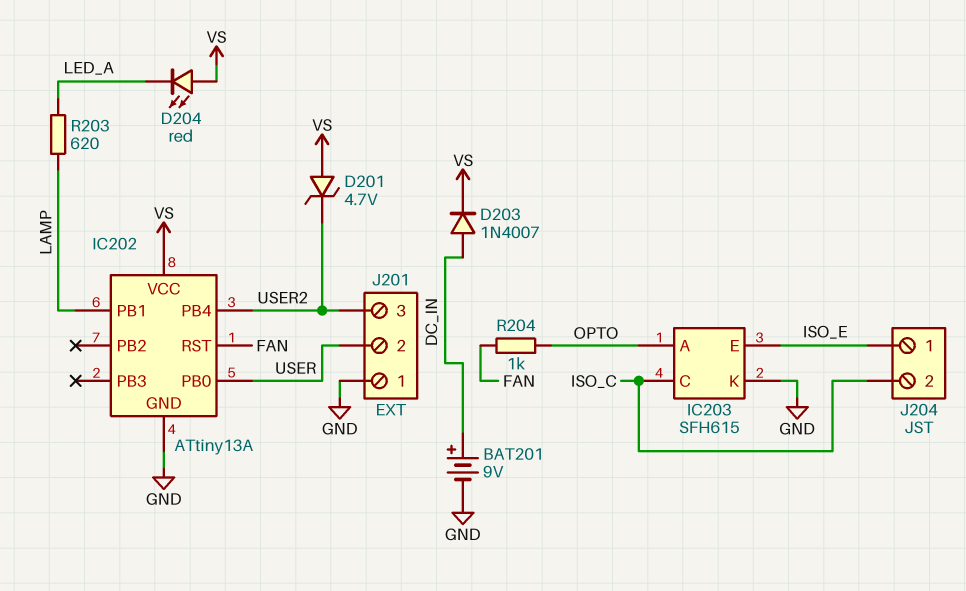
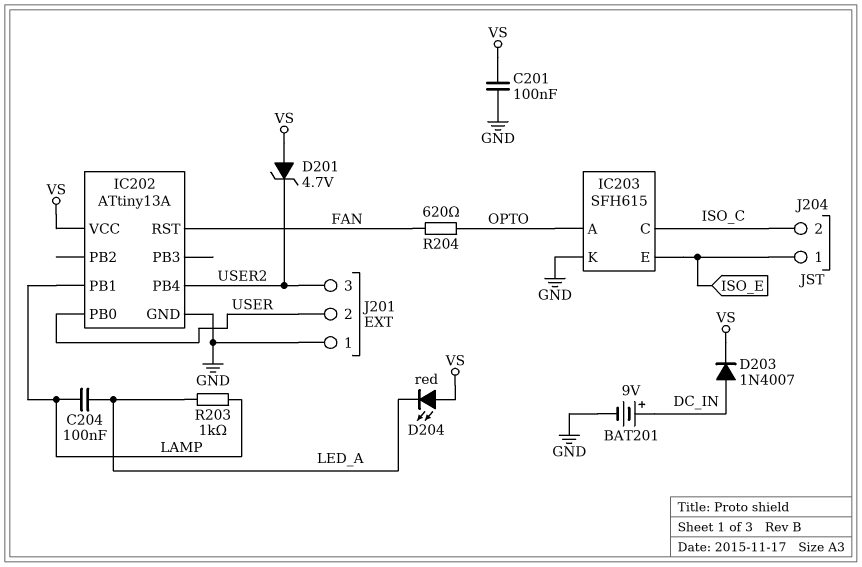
C201: none -> 100nF (GND, VS)
C204: none -> 100nF (LAMP, LED_A)
R203: 620 (LAMP, LED_A) -> 1k (LAMP, LED_A)
R204: 1k (FAN, OPTO) -> 620 (FAN, OPTO)

